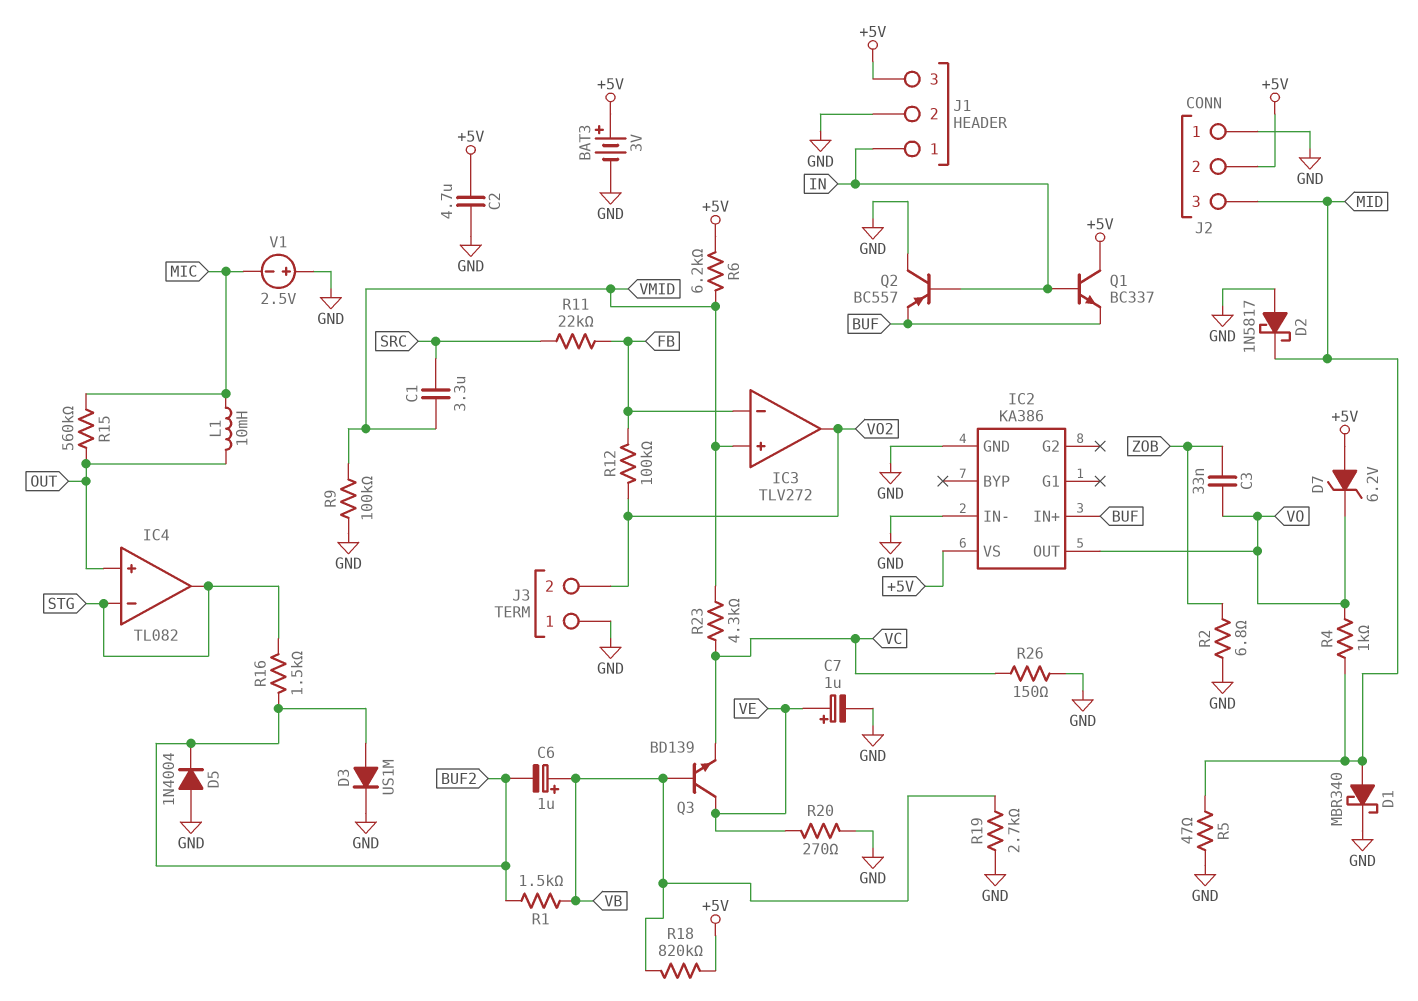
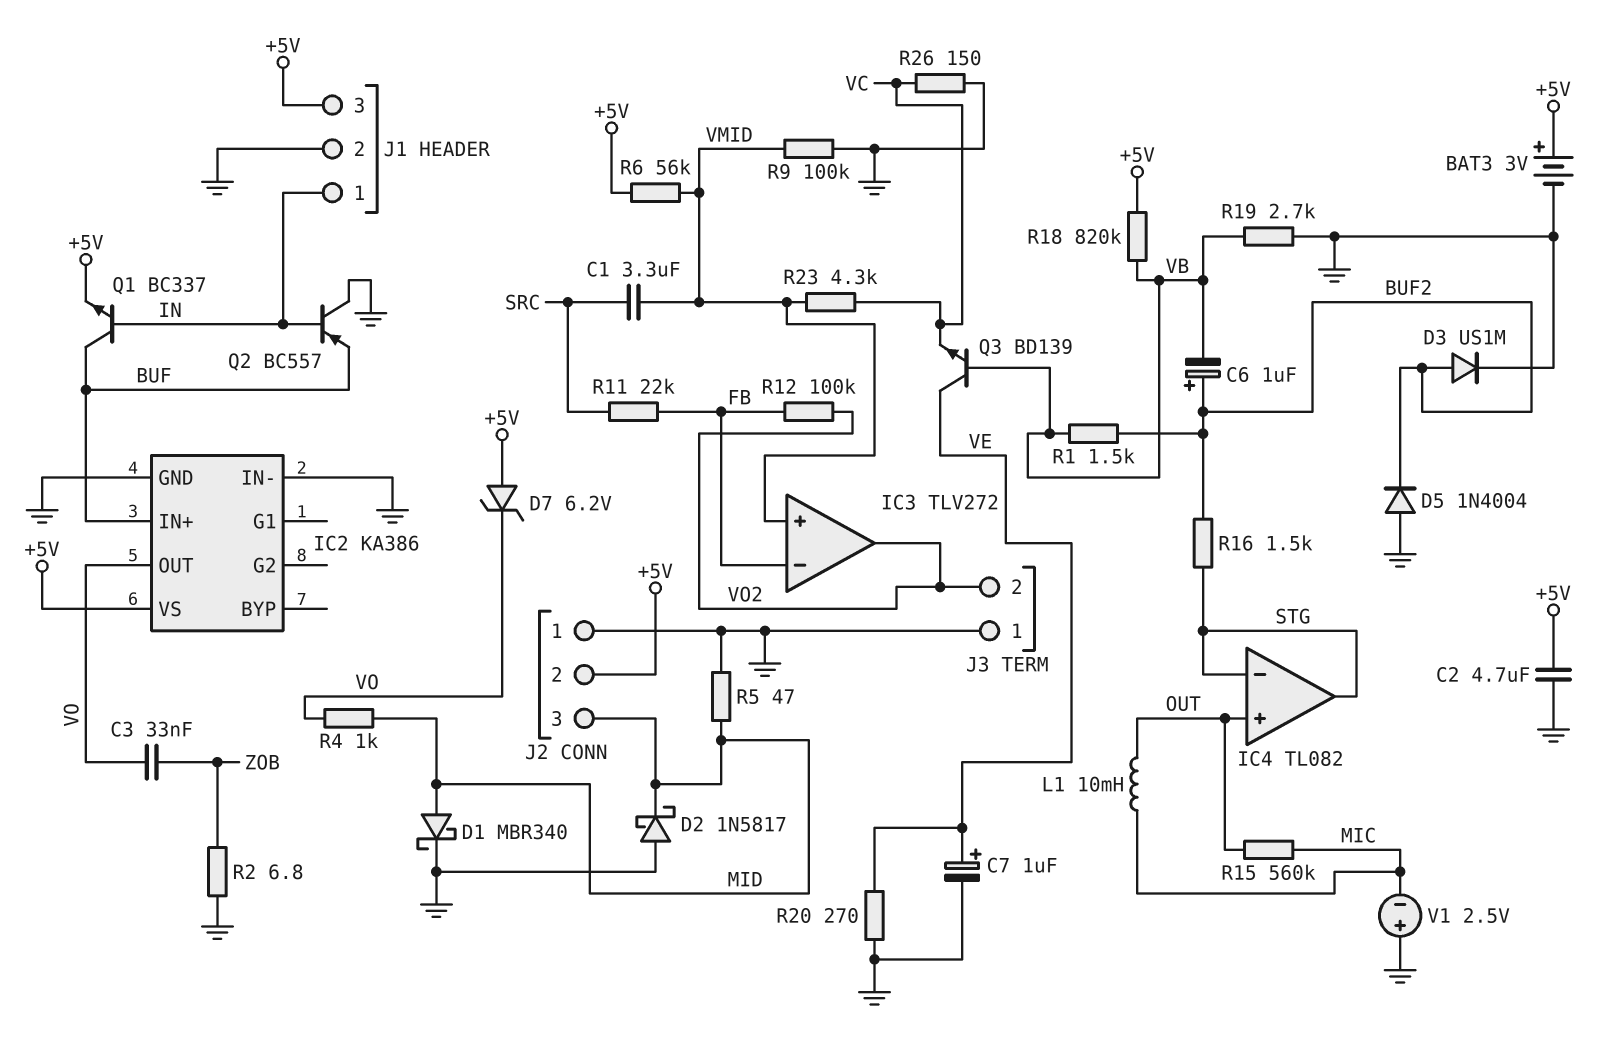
C6: 1uF (plus VB, minus BUF2) -> 1uF (plus BUF2, minus VB)
Q1: NPN BC337 (B IN, C +5V, E BUF) -> NPN BC337 (B IN, C BUF, E +5V)
R6: 6.2k (+5V, VMID) -> 56k (+5V, VMID)

